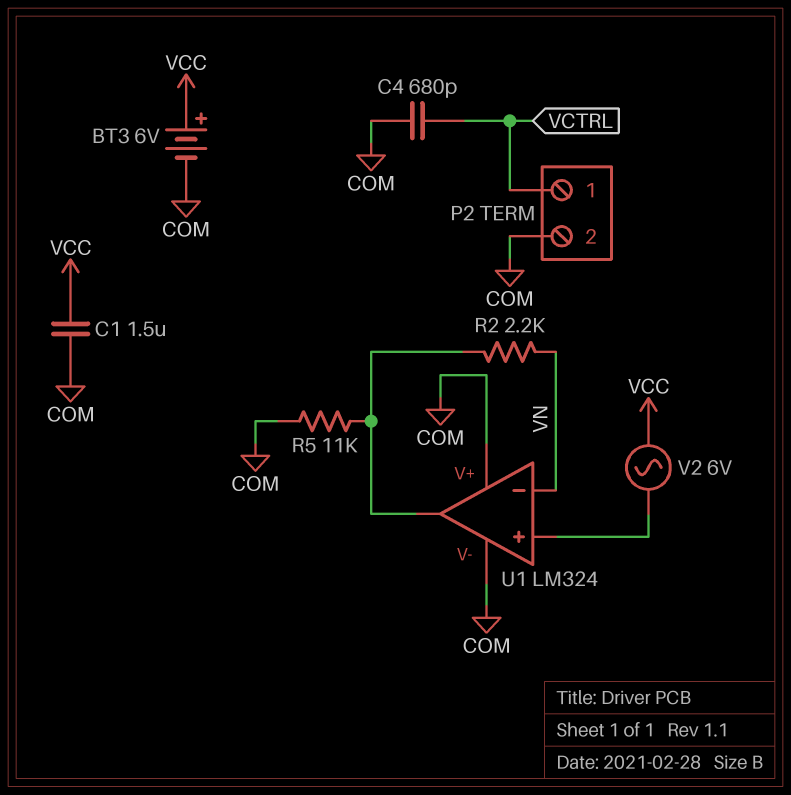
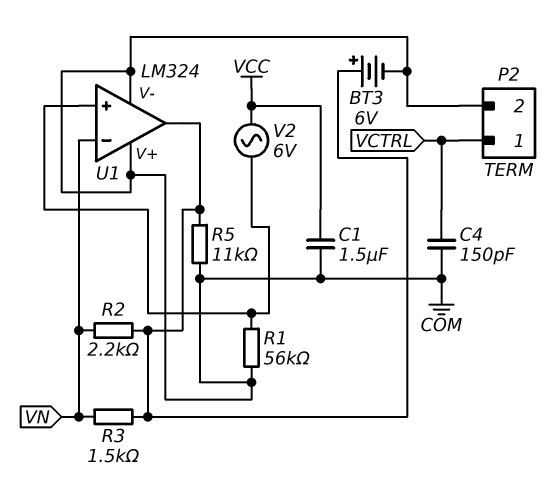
BT3: 6V (plus VCC, minus COM) -> 6V (plus U1/out, minus COM)
C4: 680pF (COM, VCTRL) -> 150pF (COM, VCTRL)
R1: none -> 56k (COM, U1/in+)
R3: none -> 1.5k (U1/out, VN)

